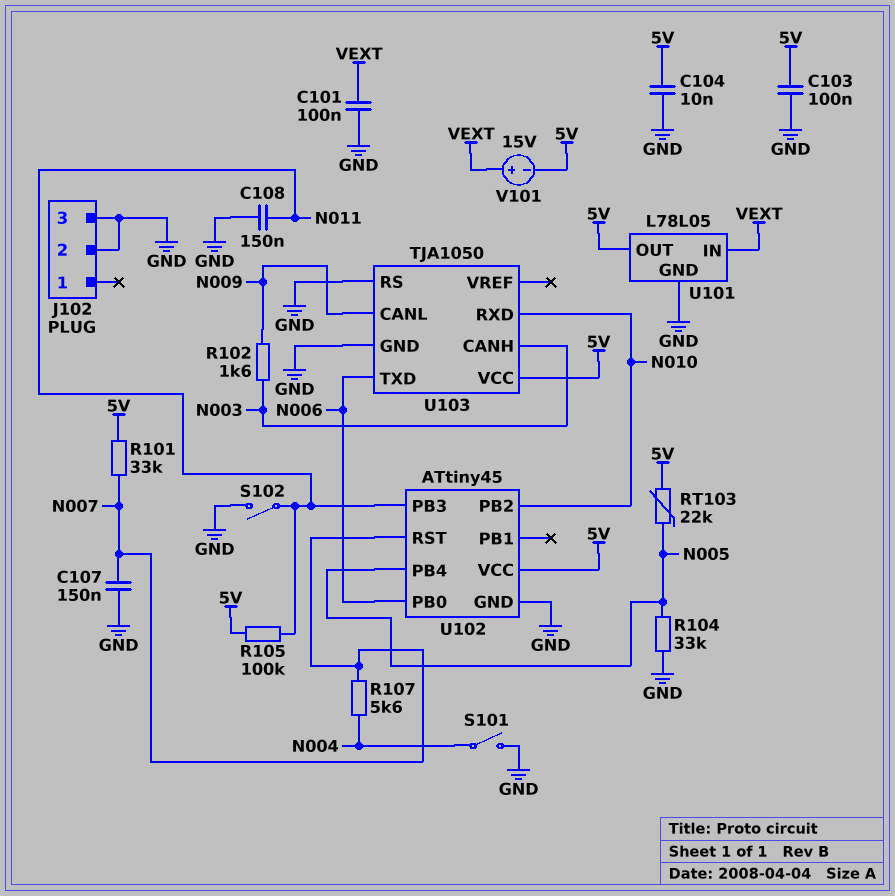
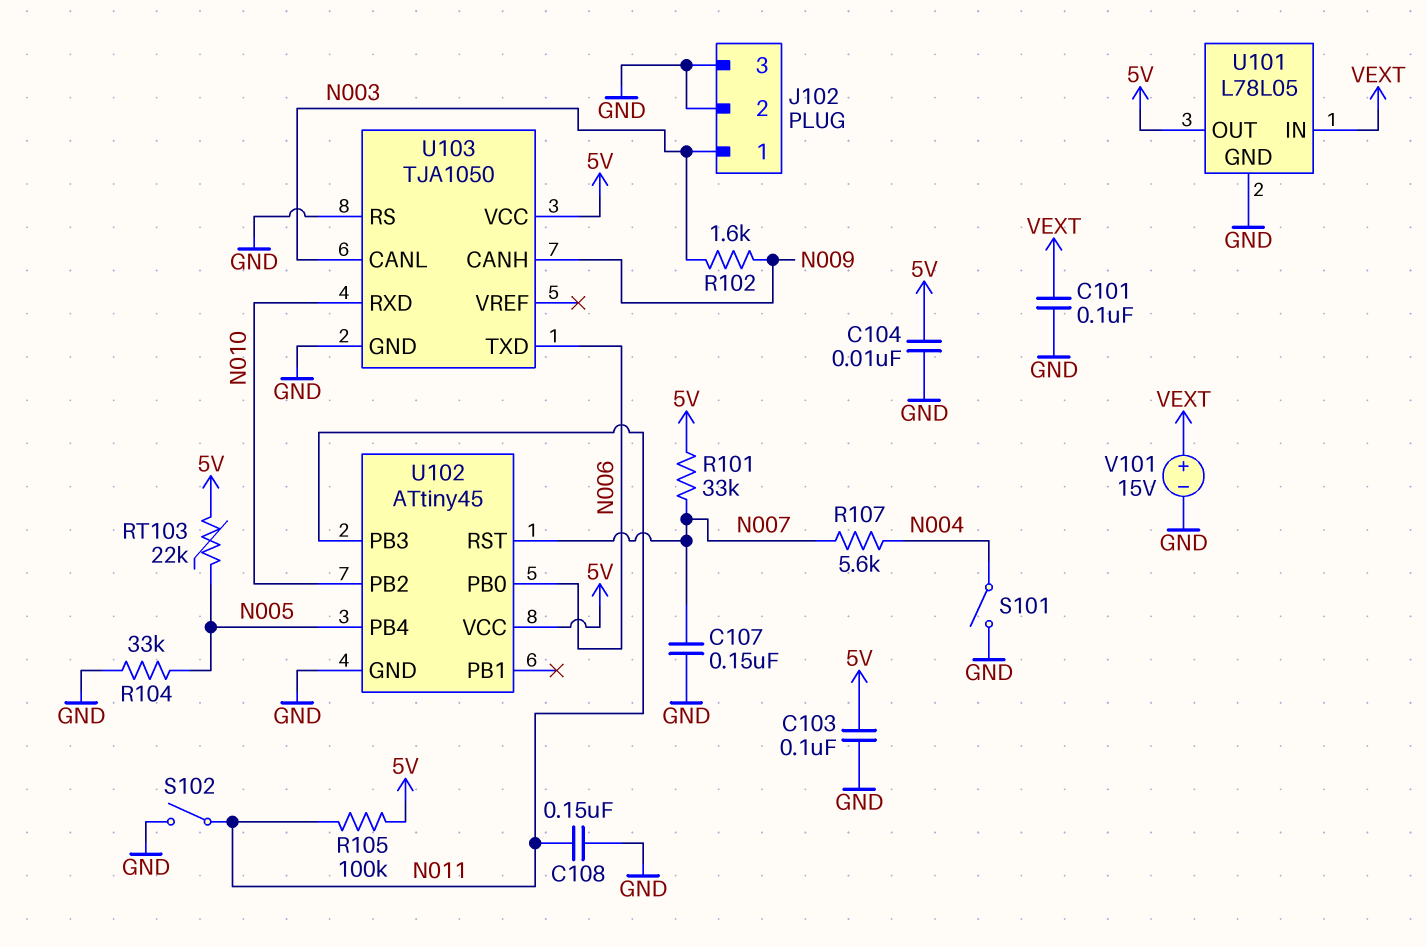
J102 pin 1: none -> N003
U103 pin CANH: N003 -> N009
U103 pin CANL: N009 -> N003
V101: 15V (plus VEXT, minus 5V) -> 15V (plus VEXT, minus GND)

